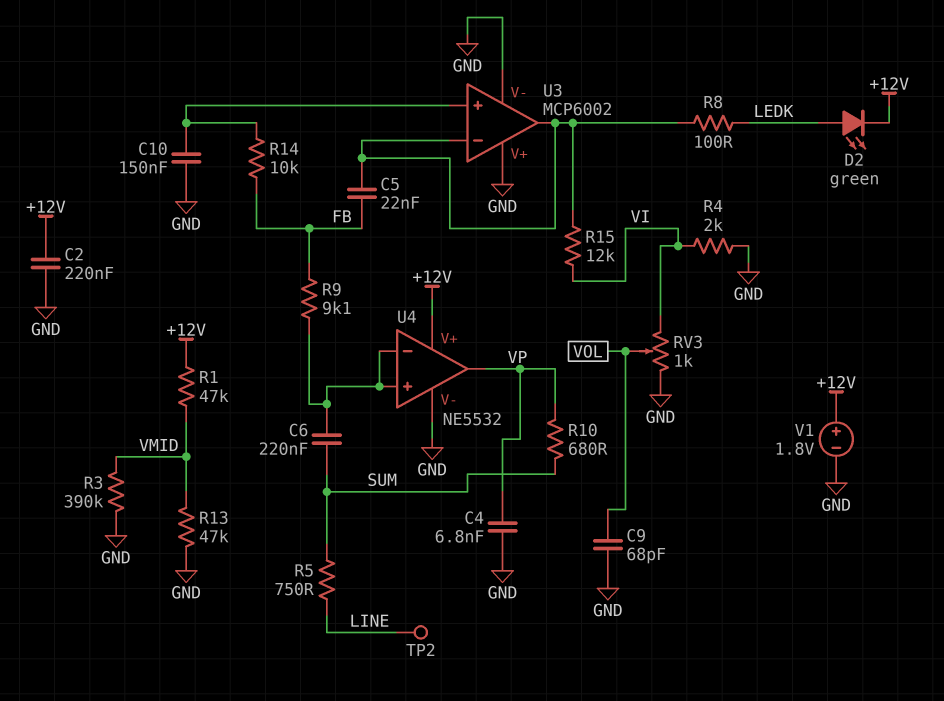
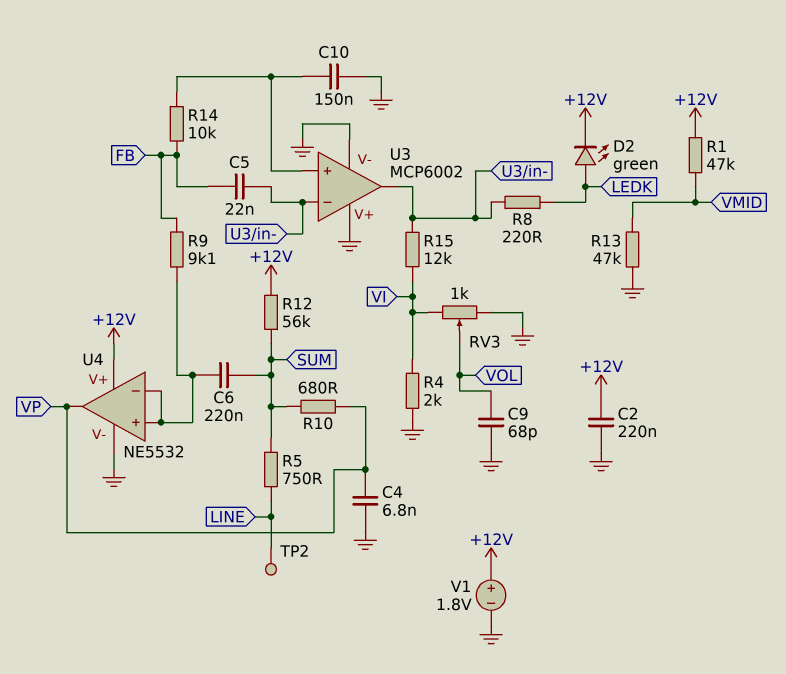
R3: 390k (GND, VMID) -> none
R8: 100 (LEDK, U3/in-) -> 220 (LEDK, U3/in-)
R12: none -> 56k (+12V, SUM)

